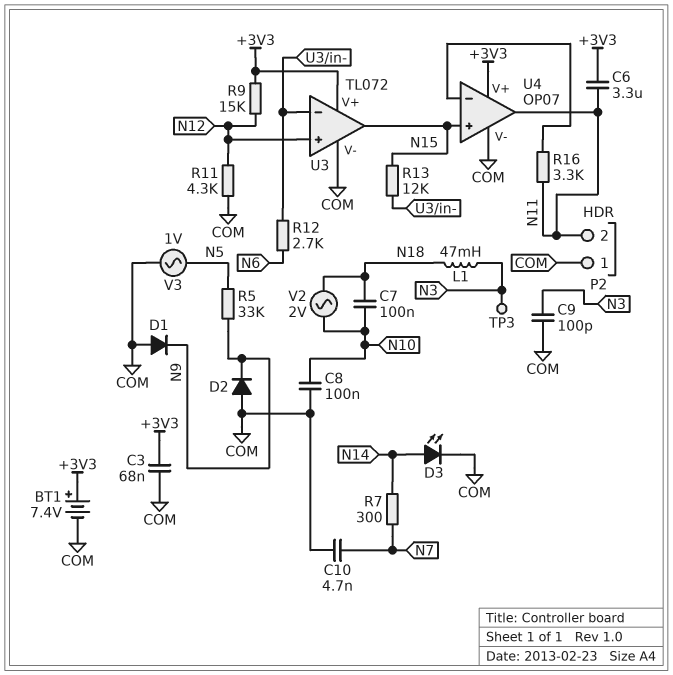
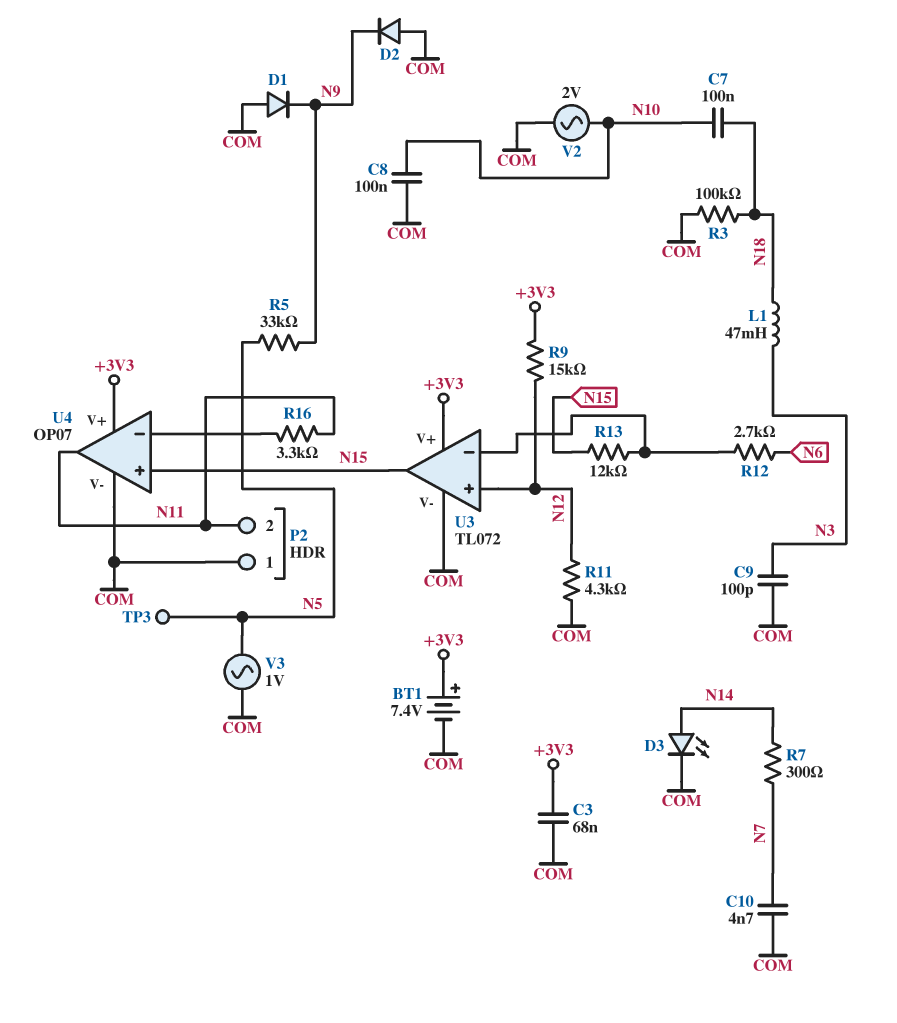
C6: 3.3uF (+3V3, N11) -> none
R3: none -> 100k (COM, N18)
TP3: test point (N3) -> test point (N5)
V2: AC 2V (N10, N18) -> AC 2V (COM, N10)

